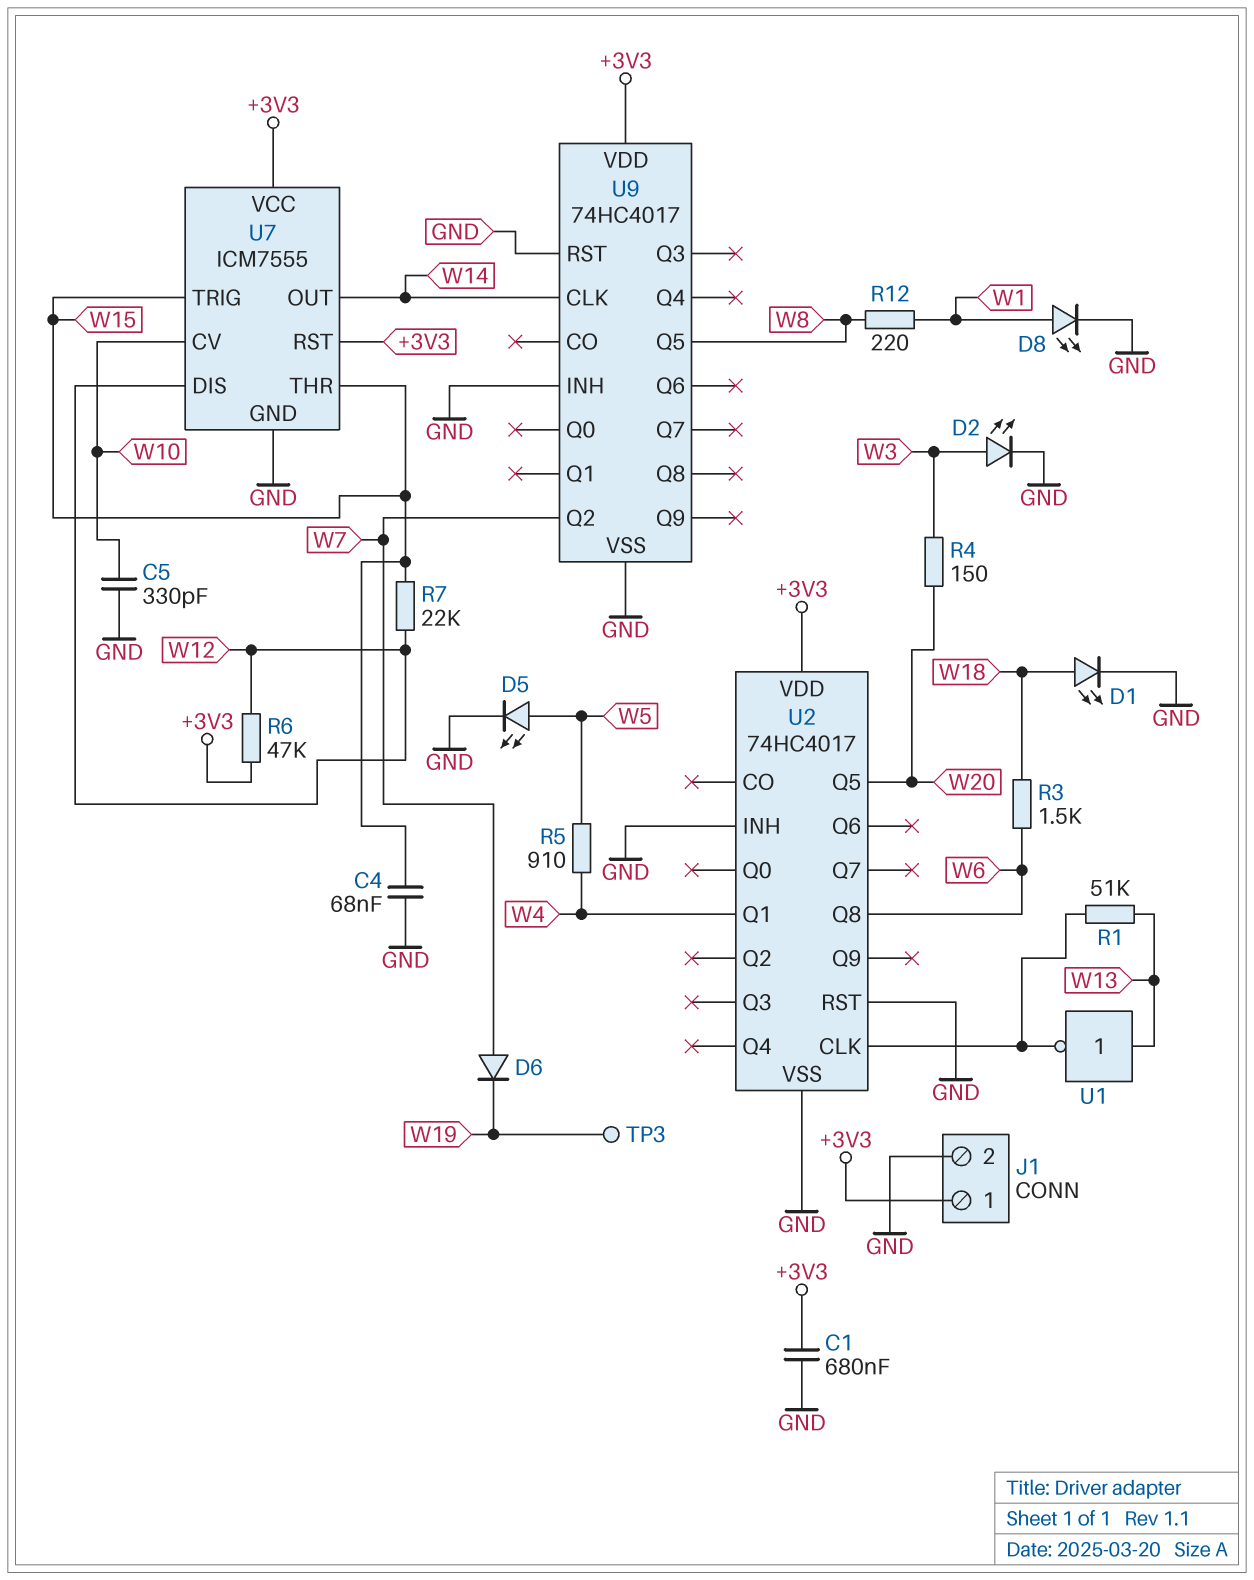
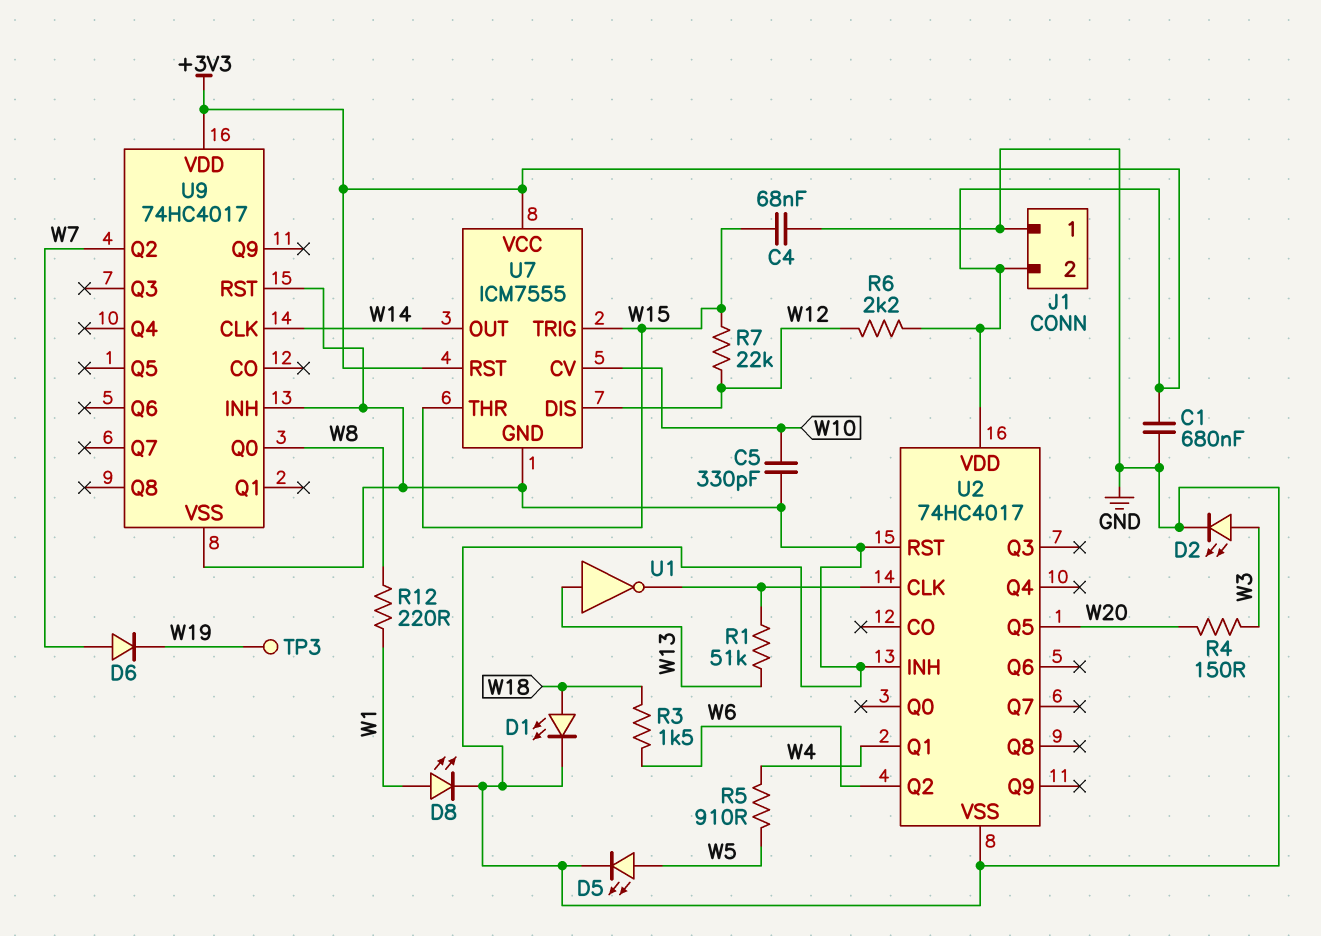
J1 pin 1: +3V3 -> GND
J1 pin 2: GND -> +3V3
R6: 47k (+3V3, W12) -> 2.2k (+3V3, W12)
U2 pin Q2: none -> W6
U2 pin Q8: W6 -> none
U9 pin Q0: none -> W8
U9 pin Q5: W8 -> none

